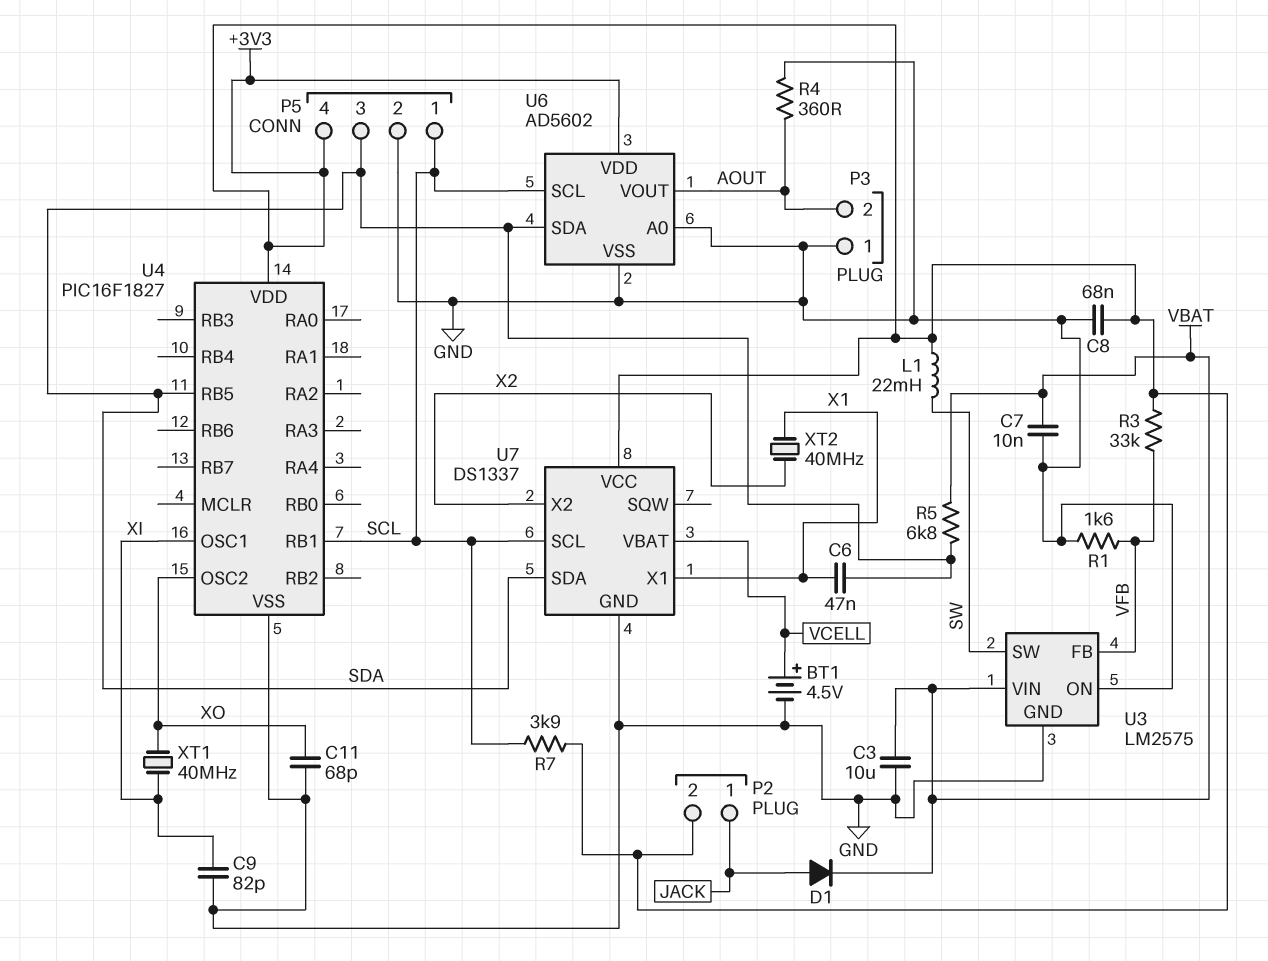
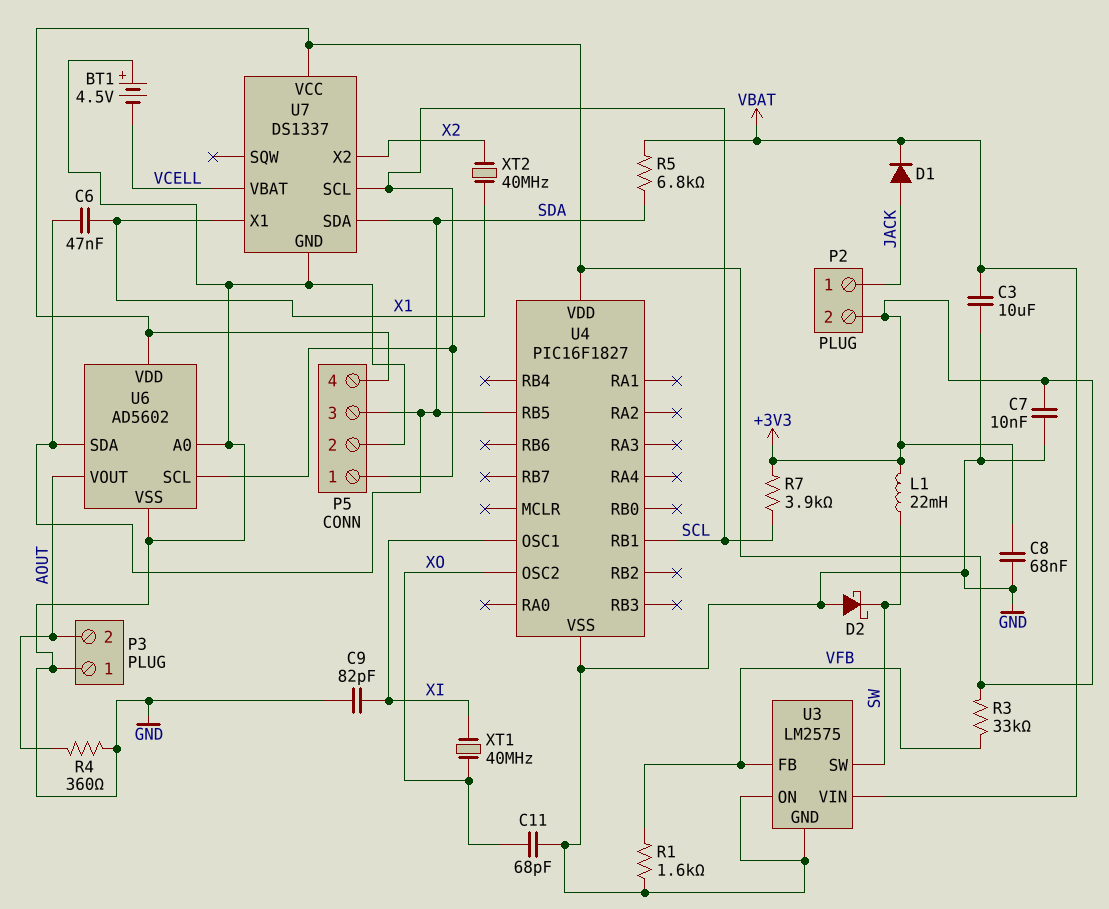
BT1: 4.5V (plus VCELL, minus GND) -> 4.5V (plus GND, minus VCELL)
C7: 10nF (GND, VBAT) -> 10nF (+3V3, GND)
D2: none -> schottky (A GND, K SW)

